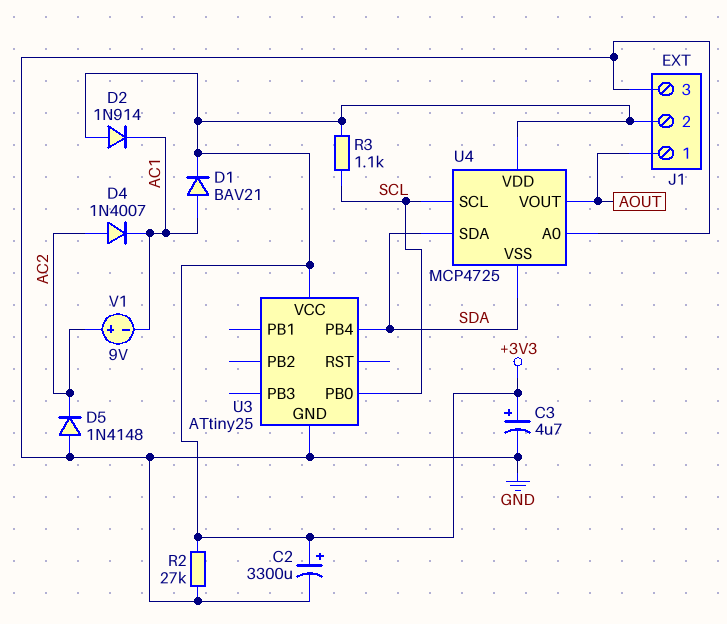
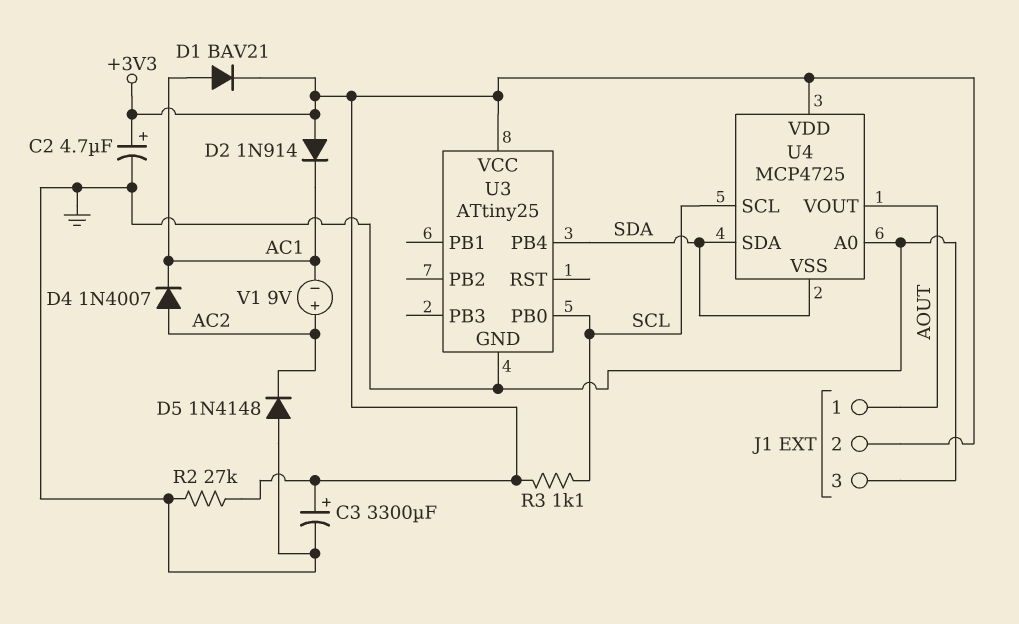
C2: 3300uF (plus +3V3, minus GND) -> 4.7uF (plus +3V3, minus GND)
C3: 4.7uF (plus +3V3, minus GND) -> 3300uF (plus +3V3, minus GND)

